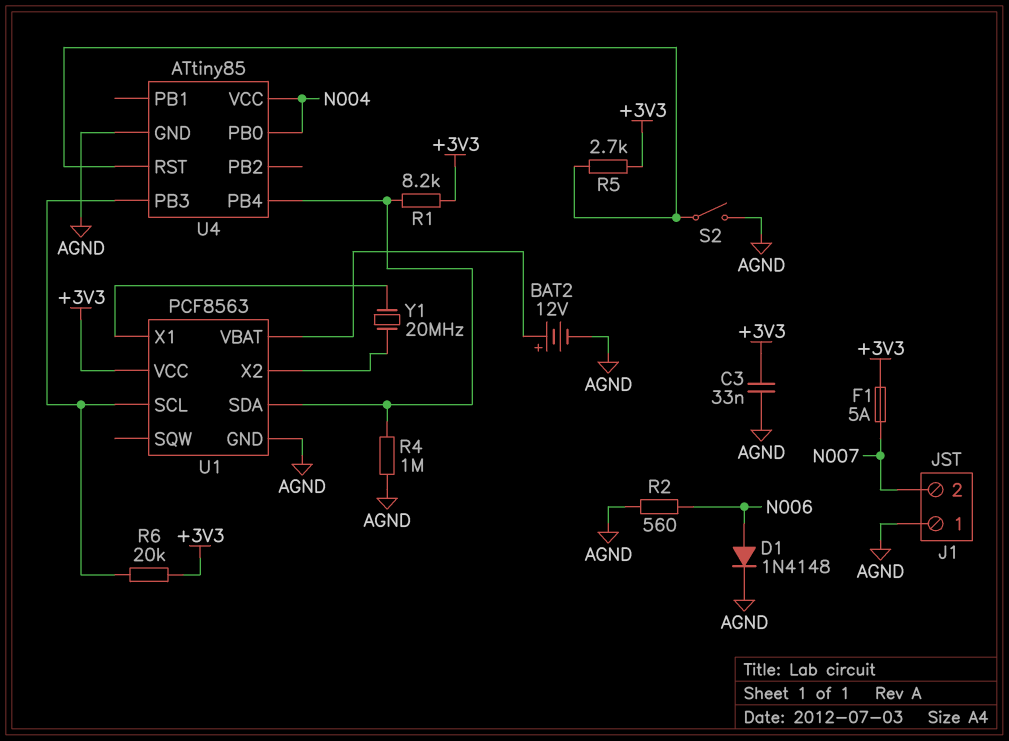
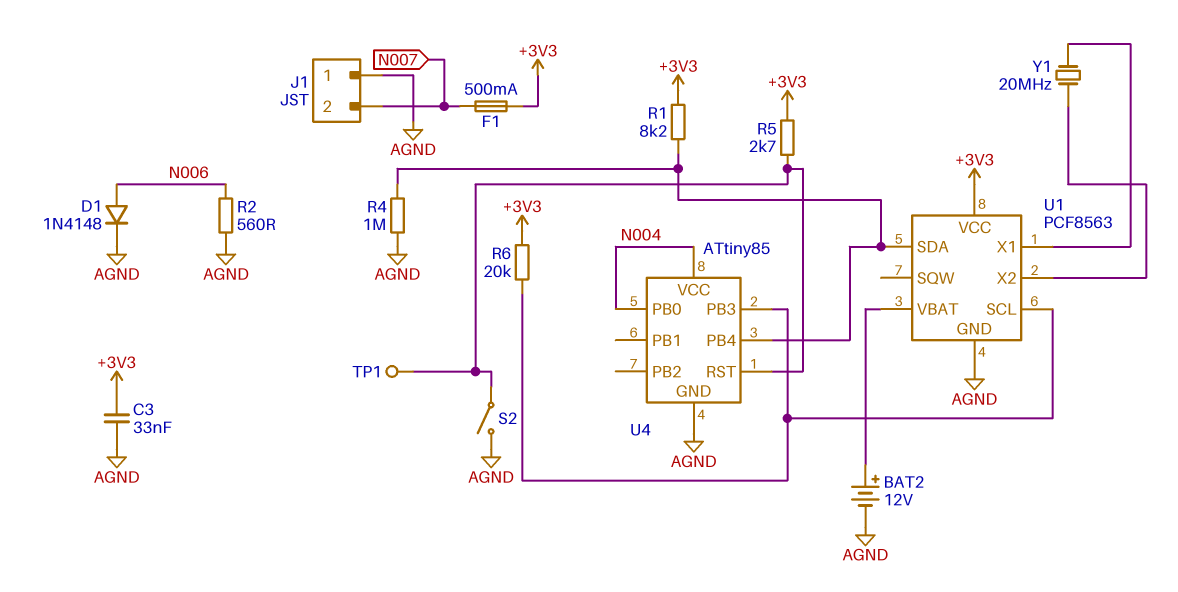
F1: 5A (+3V3, N007) -> 500mA (+3V3, N007)
TP1: none -> test point (U4/RST)

